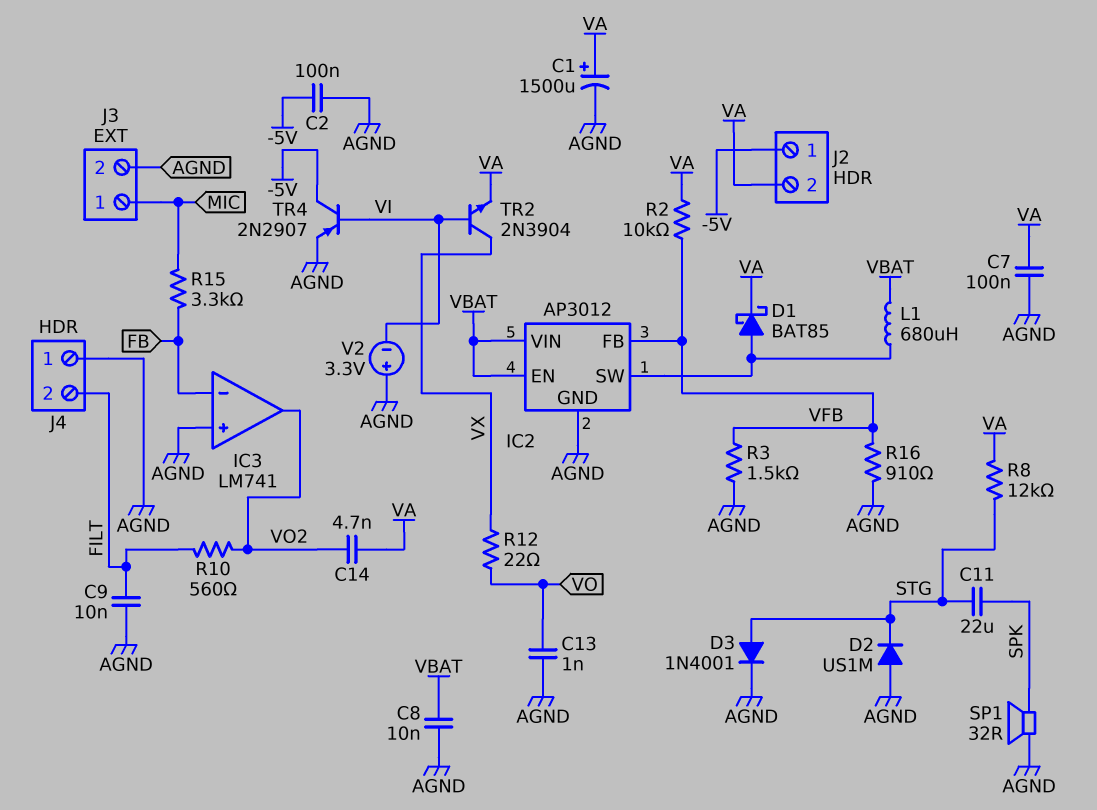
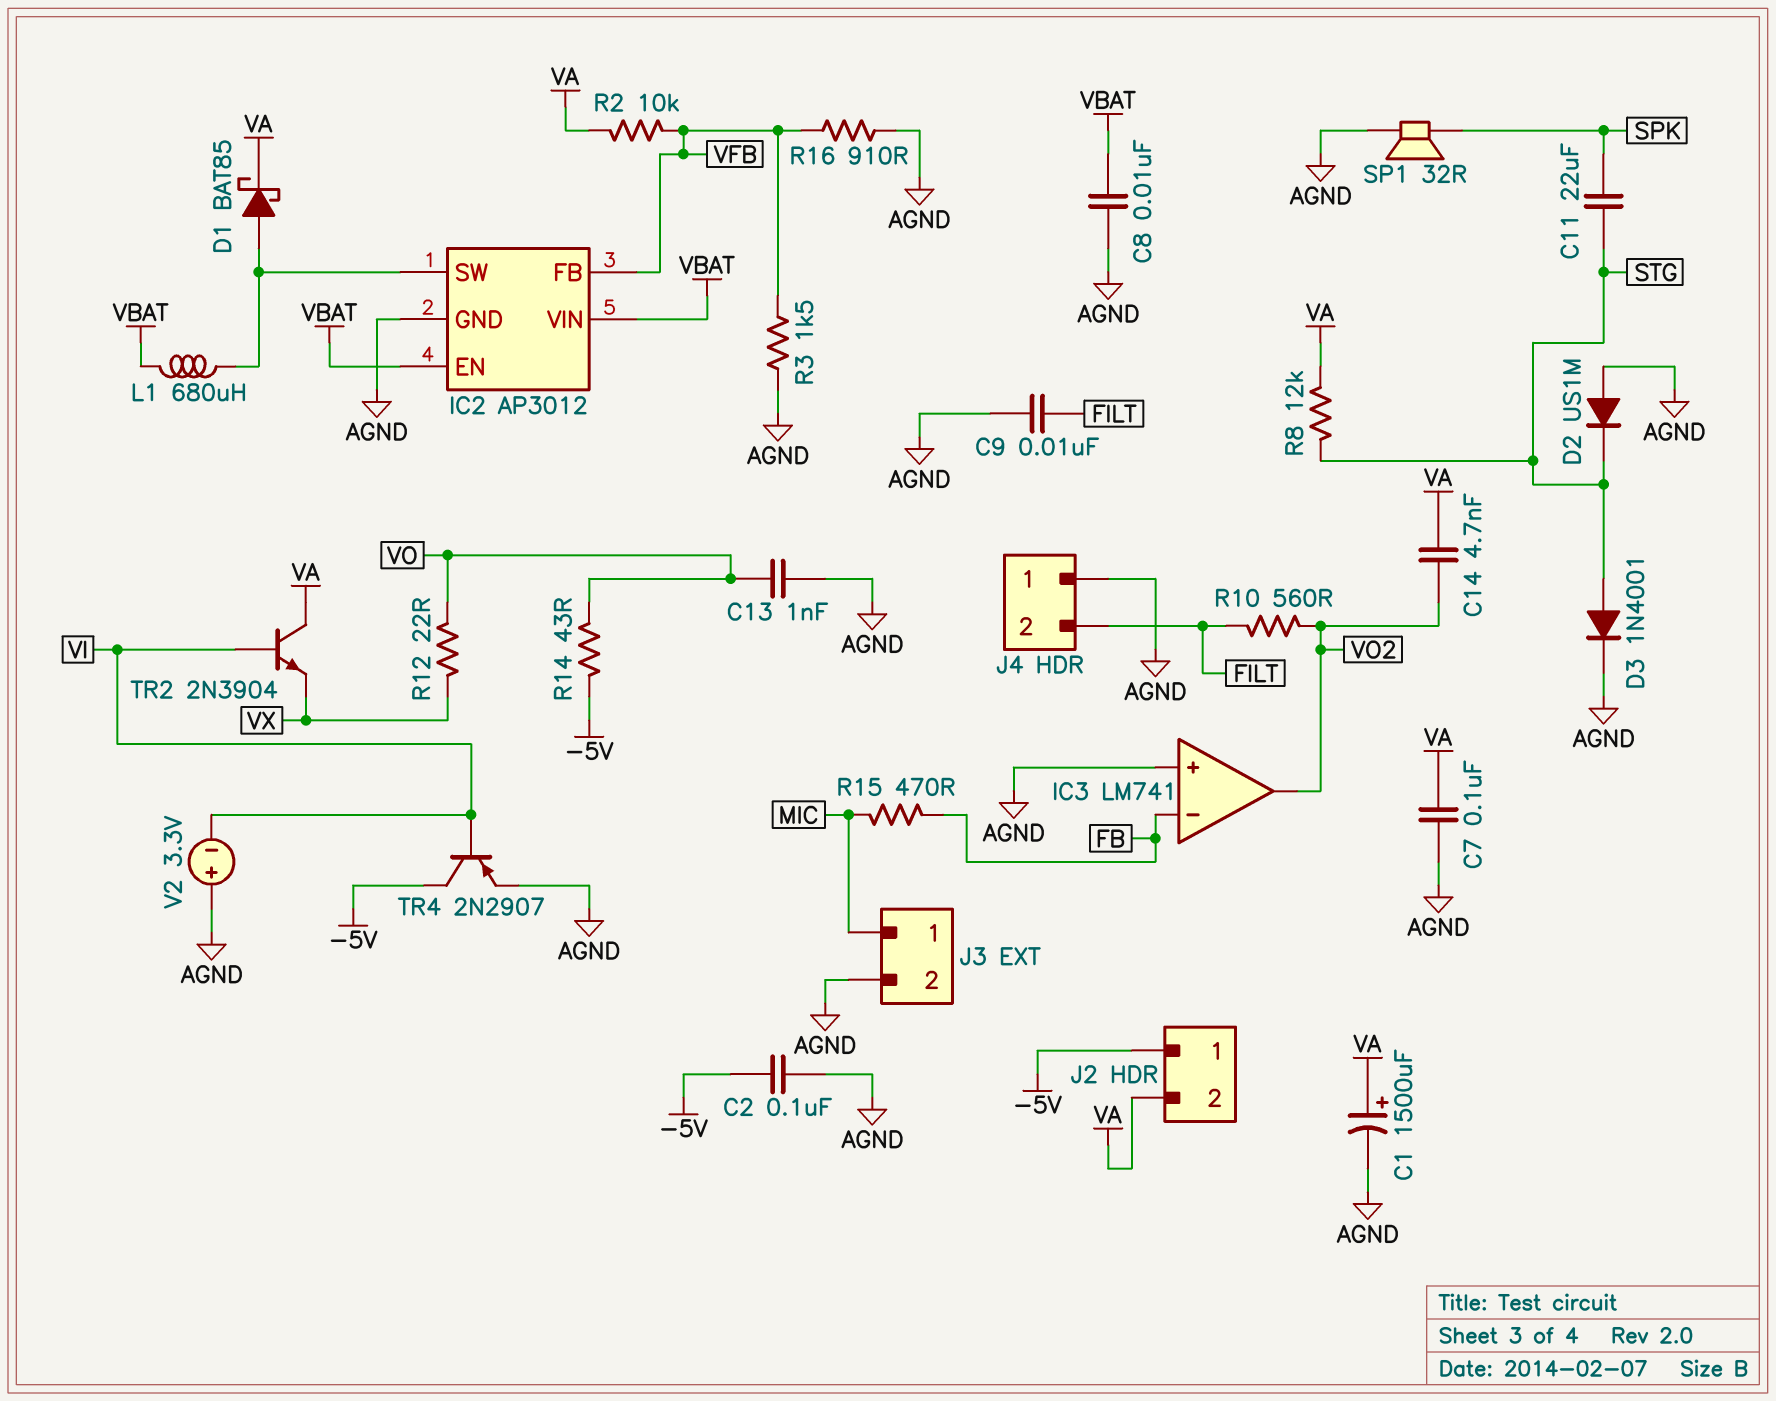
R14: none -> 43 (-5V, VO)
R15: 3.3k (FB, MIC) -> 470 (FB, MIC)
TR2: NPN 2N3904 (B VI, C VX, E VA) -> NPN 2N3904 (B VI, C VA, E VX)

